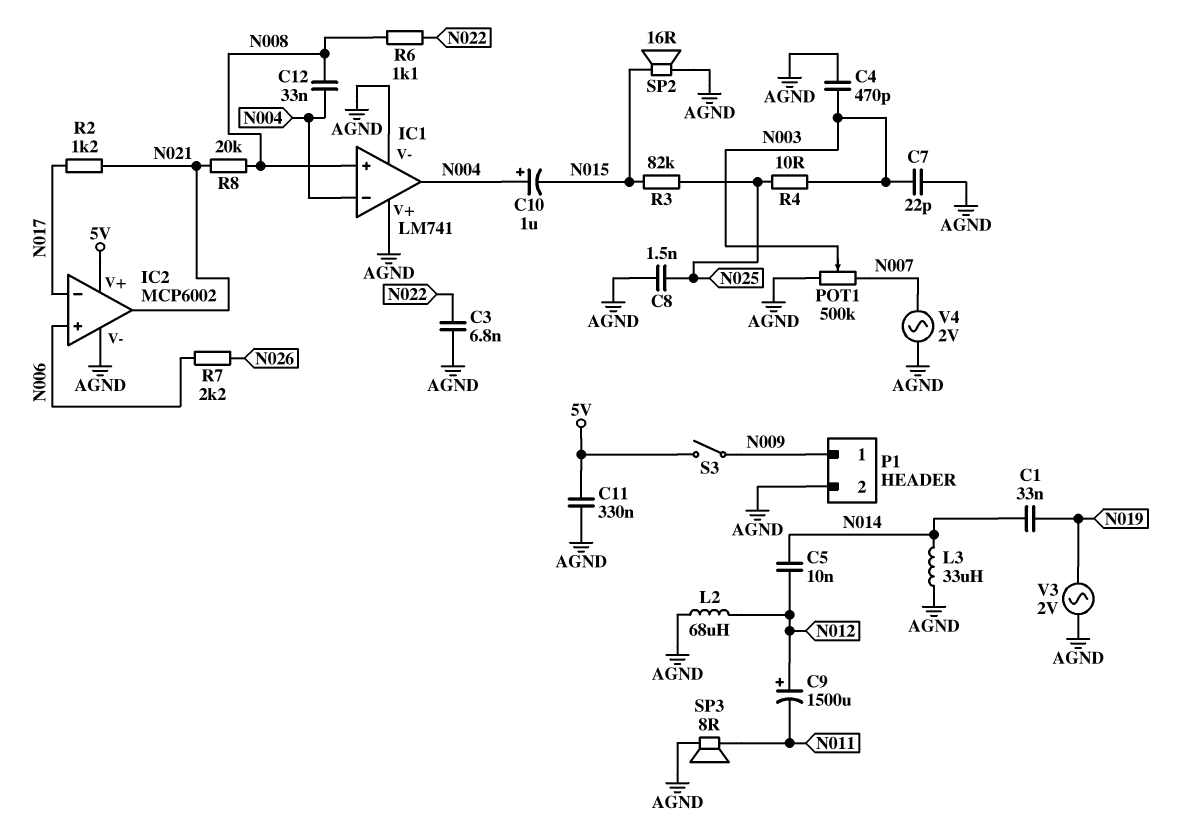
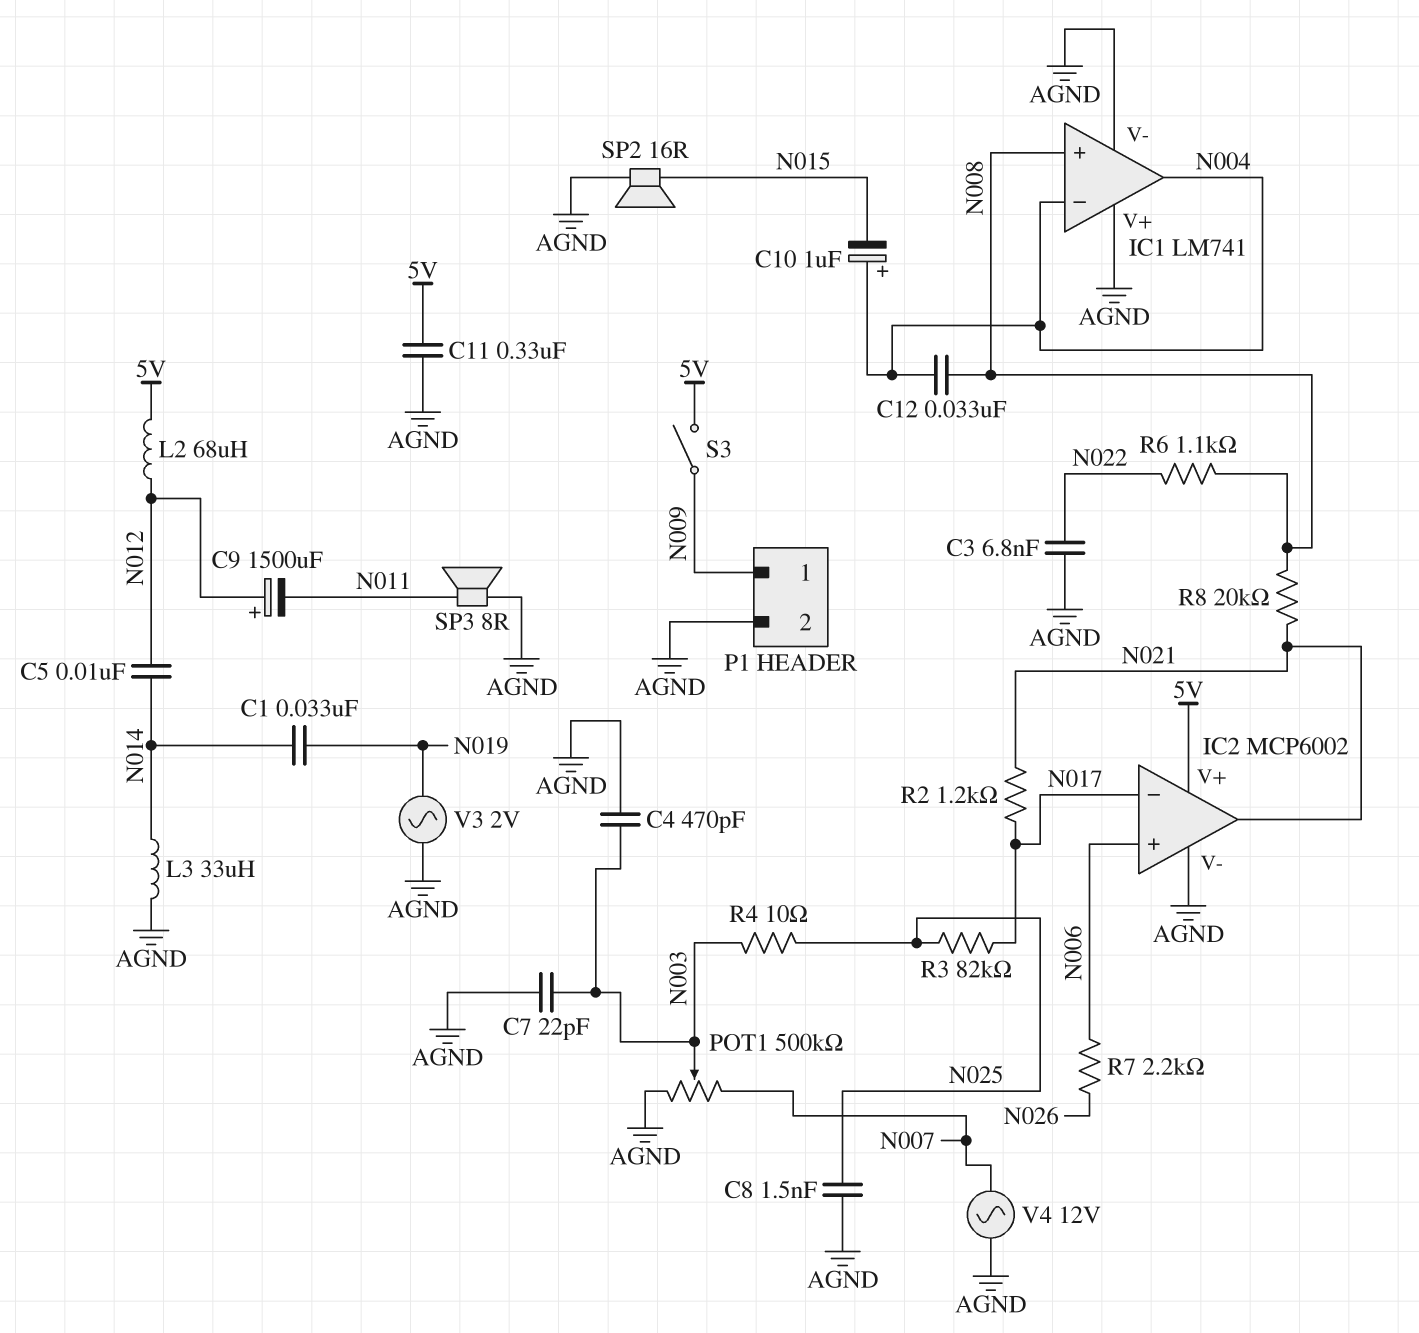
L2: 68uH (AGND, N012) -> 68uH (5V, N012)
R3: 82k (N015, N025) -> 82k (N017, N025)
V4: AC 2V (AGND, N007) -> AC 12V (AGND, N007)

